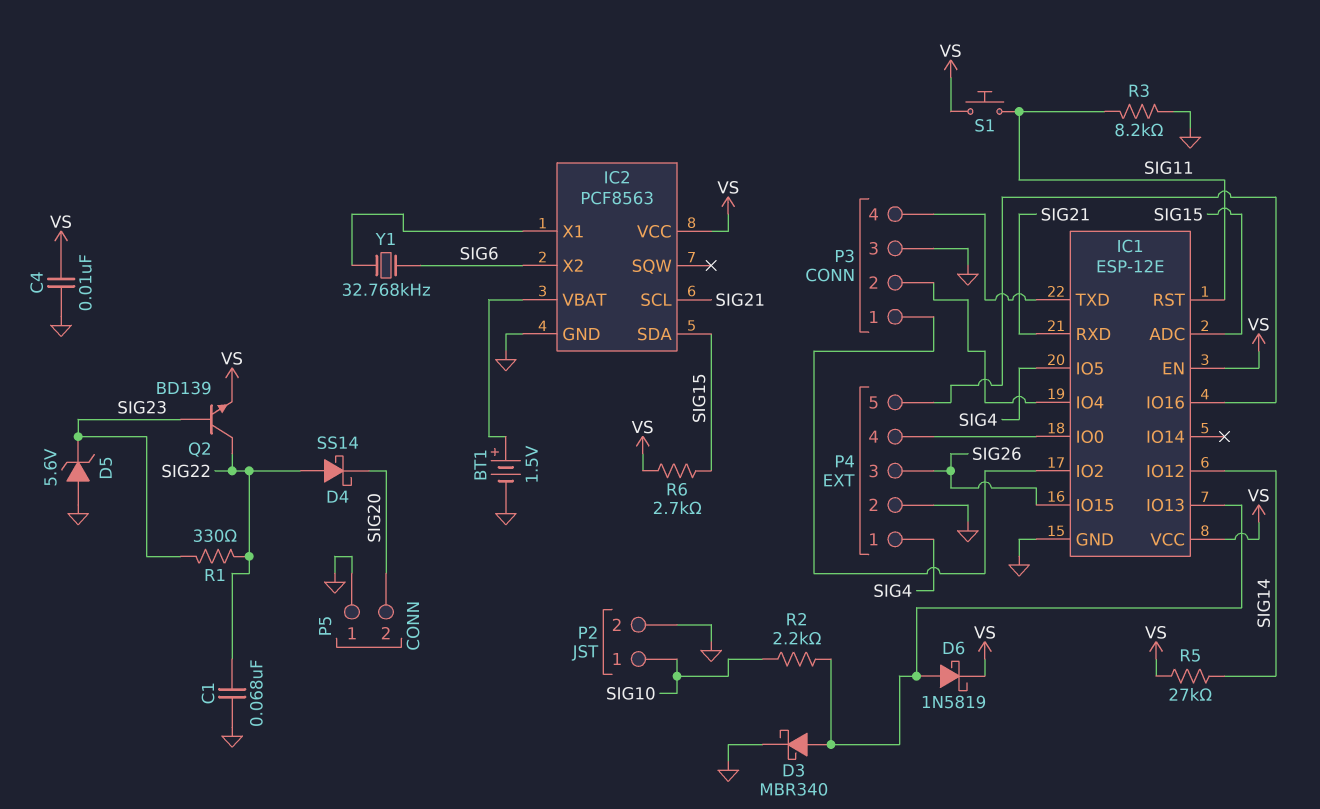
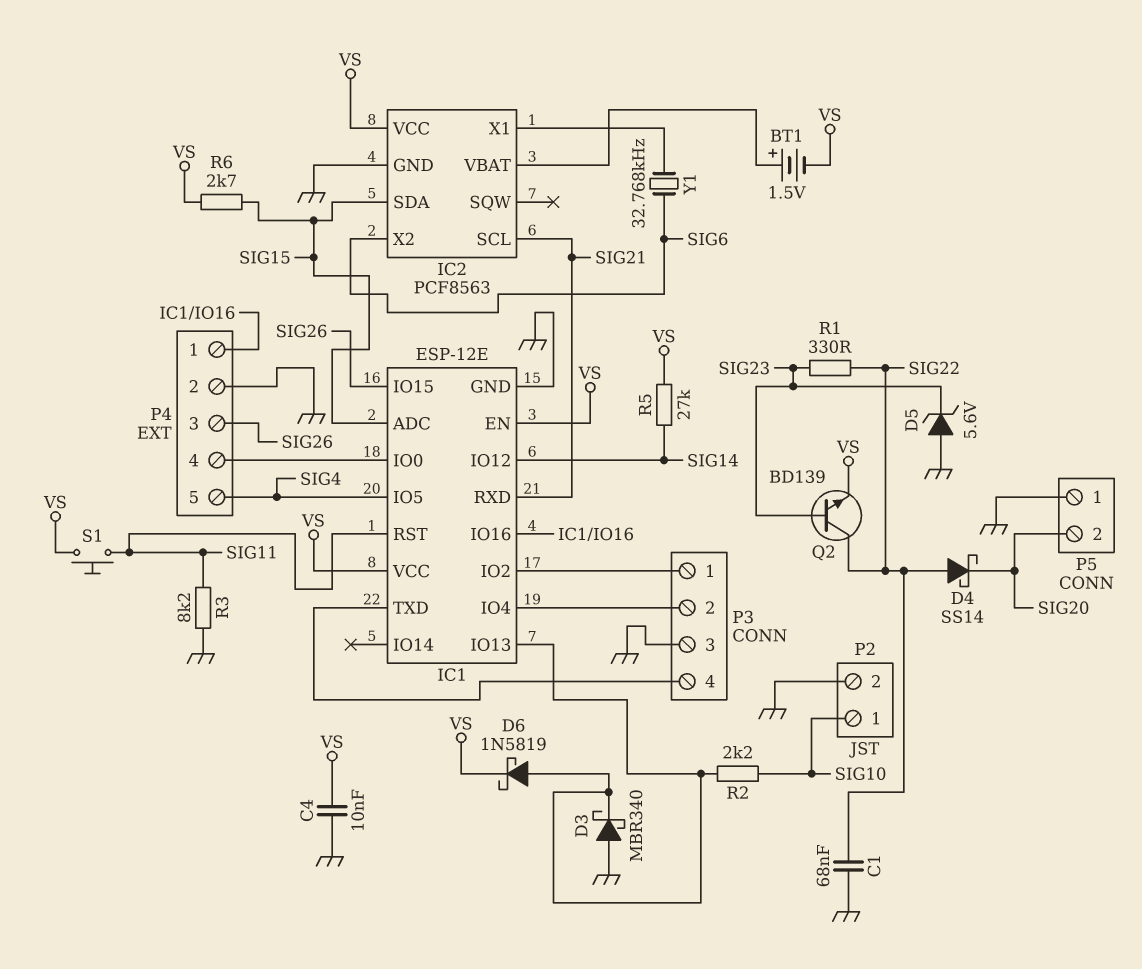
BT1: 1.5V (plus IC2/VBAT, minus GND) -> 1.5V (plus IC2/VBAT, minus VS)
D3: schottky MBR340 (A IC1/IO13, K GND) -> schottky MBR340 (A GND, K IC1/IO13)
P4 pin 1: SIG4 -> IC1/IO16
P4 pin 5: IC1/IO16 -> SIG4

